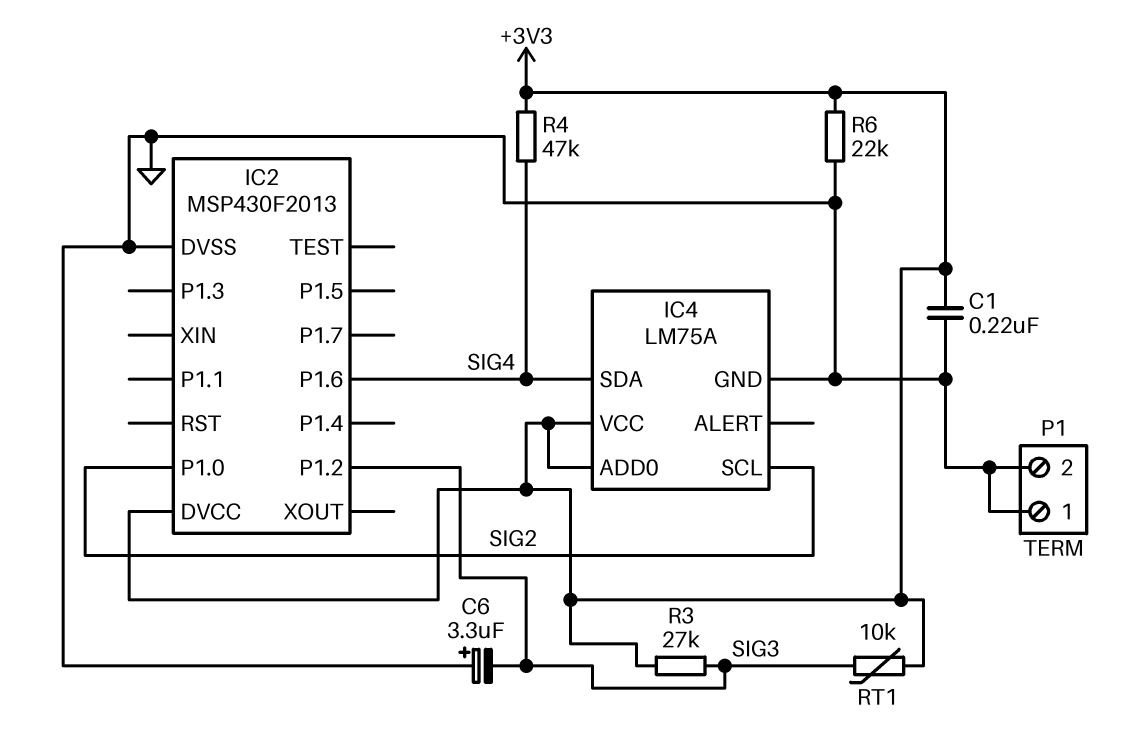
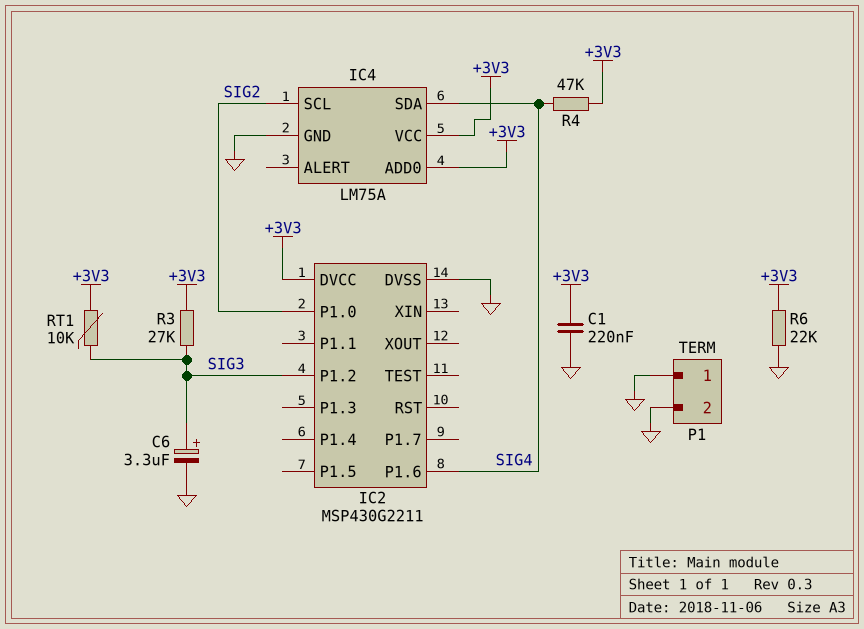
C6: 3.3uF (plus GND, minus SIG3) -> 3.3uF (plus SIG3, minus GND)
IC2: MSP430F2013 -> MSP430G2211

